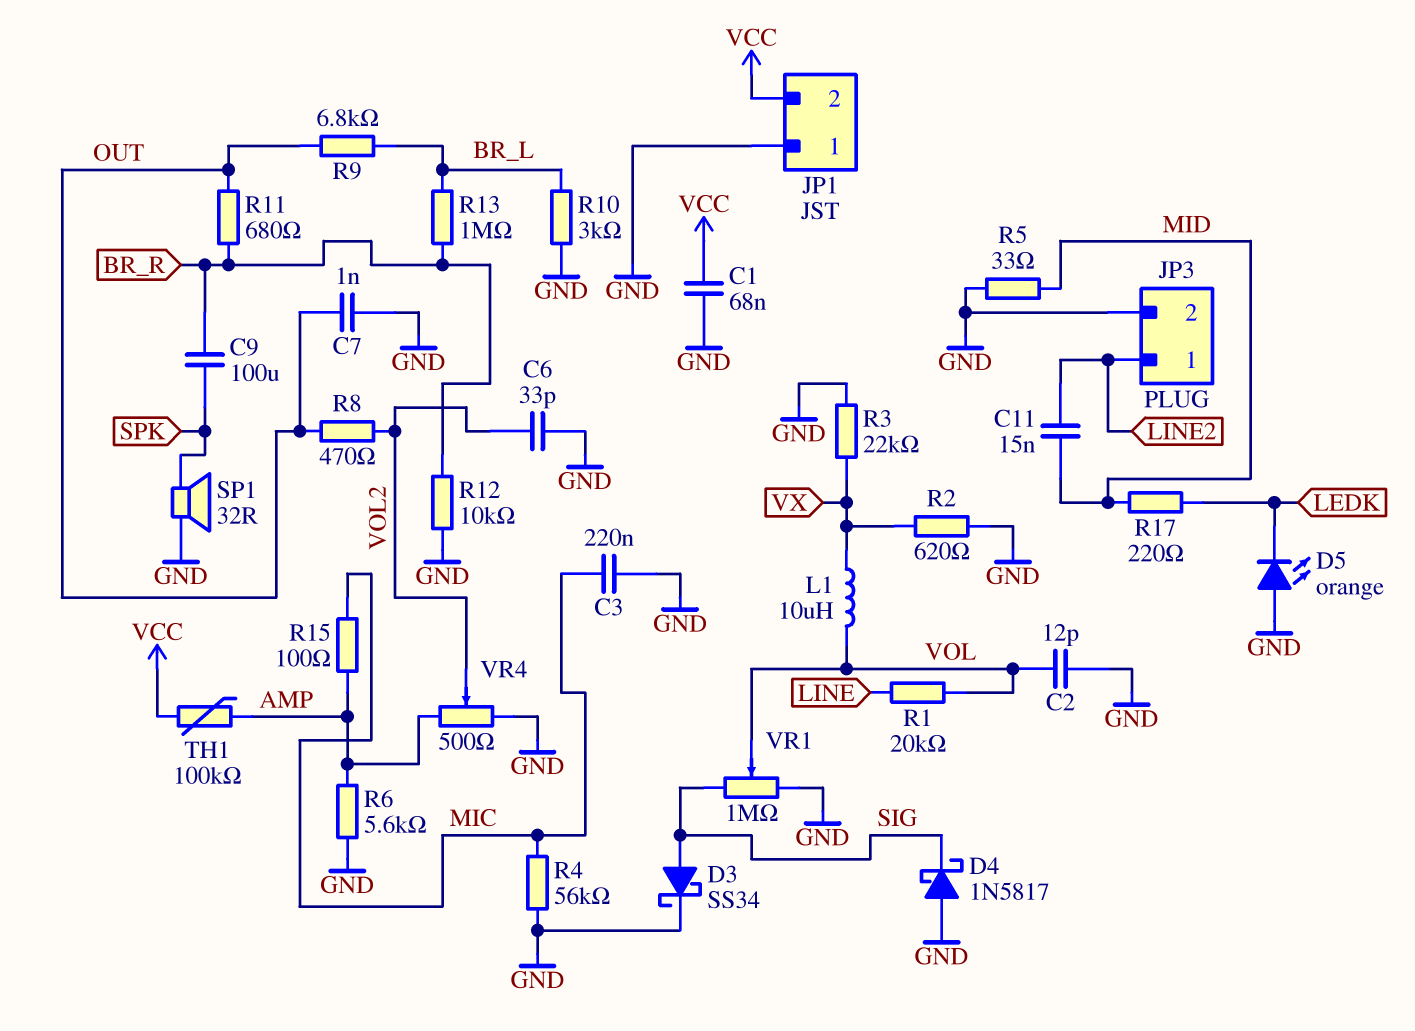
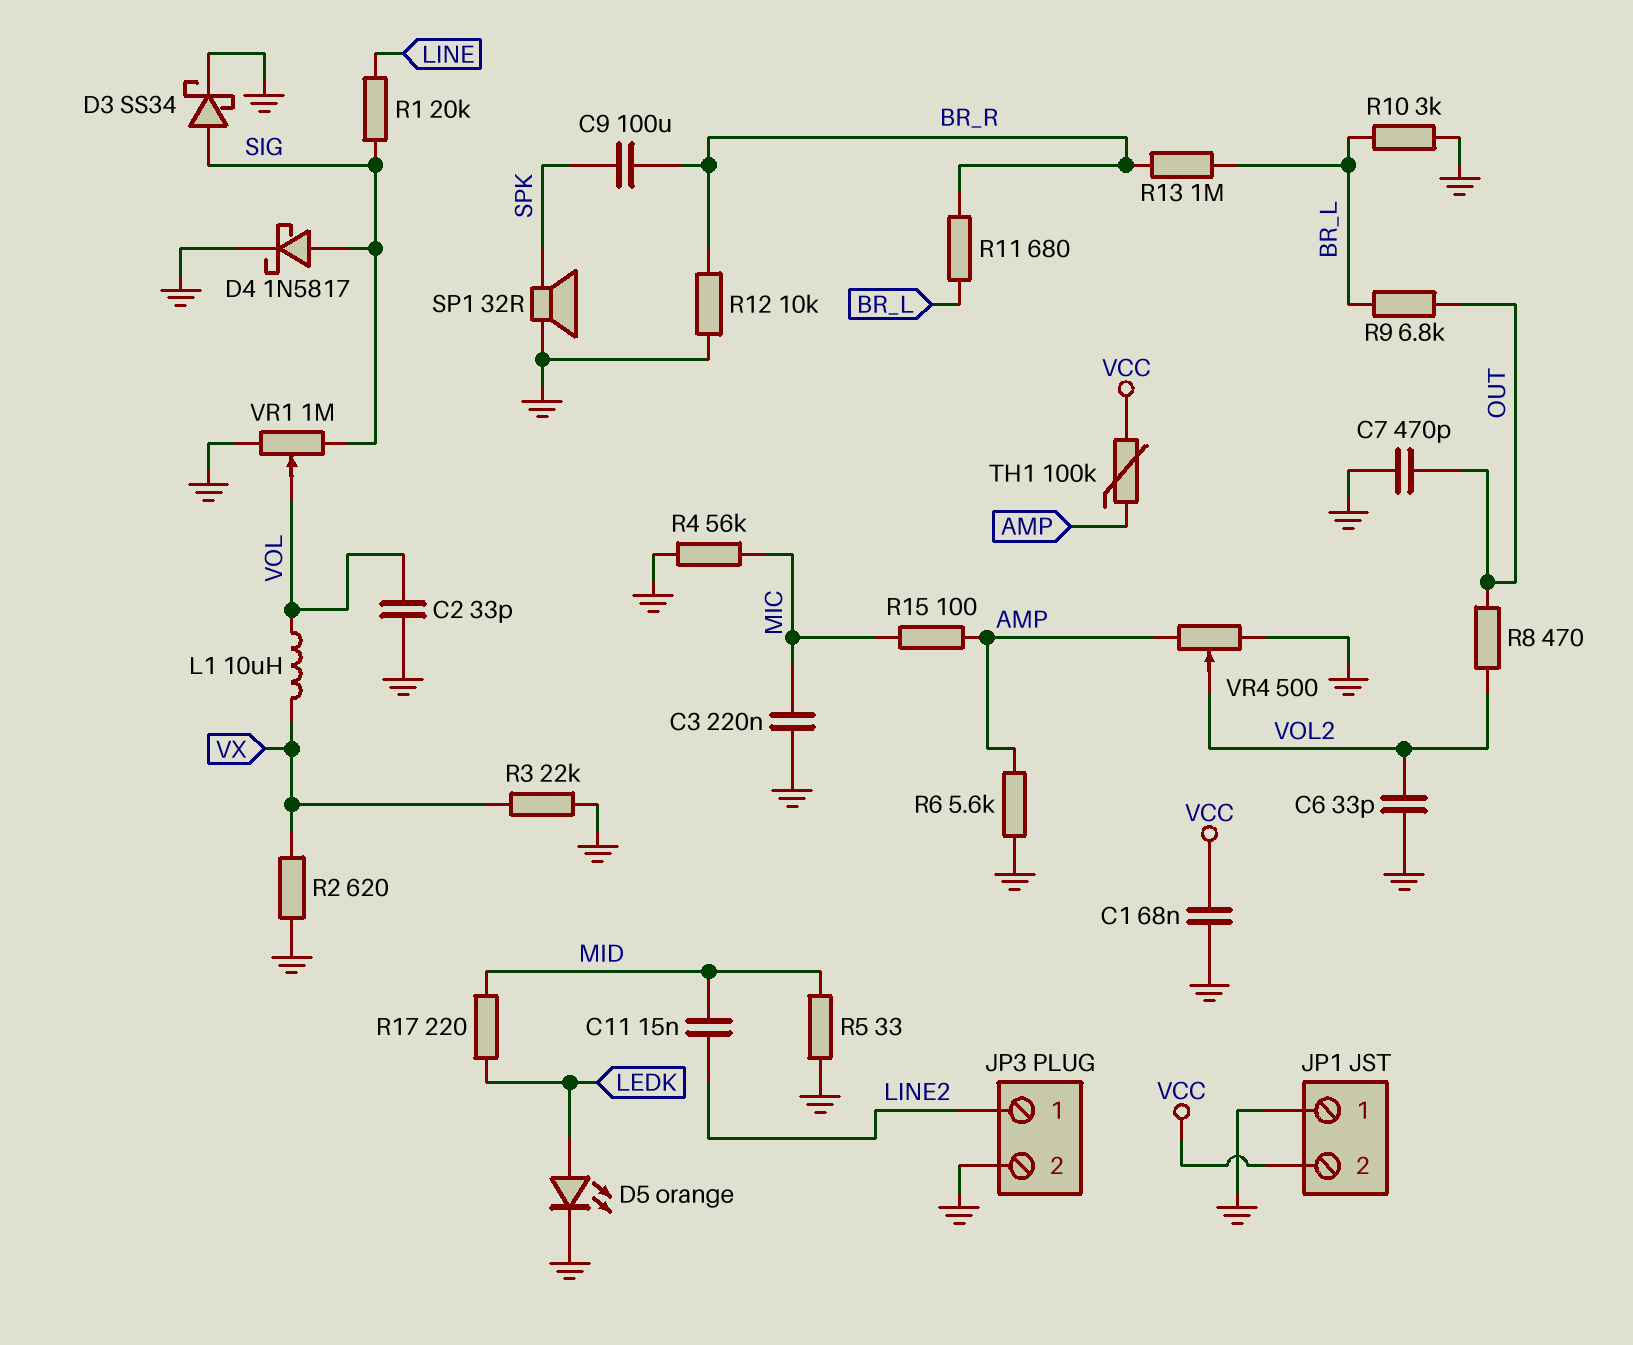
C2: 12pF (GND, VOL) -> 33pF (GND, VOL)
C7: 1nF (GND, OUT) -> 470pF (GND, OUT)
D4: schottky 1N5817 (A GND, K SIG) -> schottky 1N5817 (A SIG, K GND)
D5: LED orange (A GND, K LEDK) -> LED orange (A LEDK, K GND)
R1: 20k (LINE, VOL) -> 20k (LINE, SIG)
R11: 680 (BR_R, OUT) -> 680 (BR_L, BR_R)

